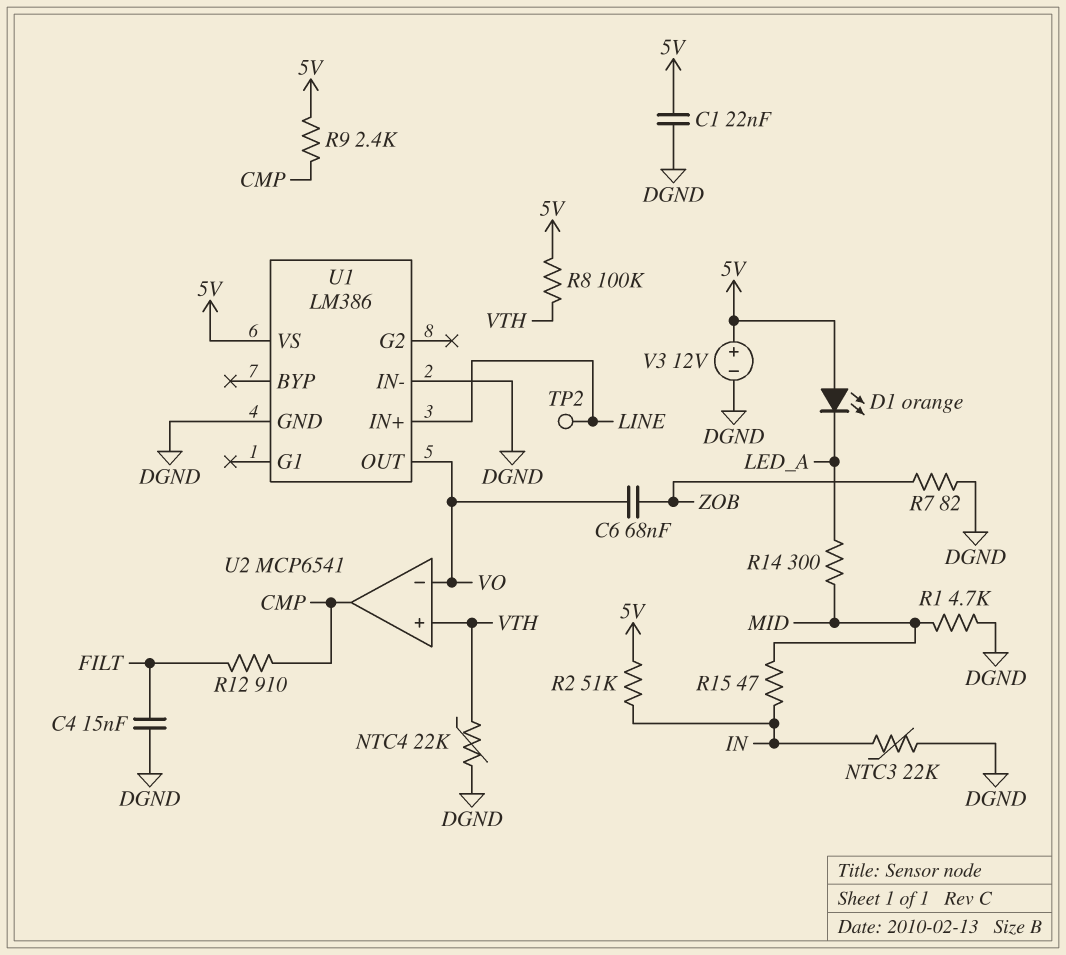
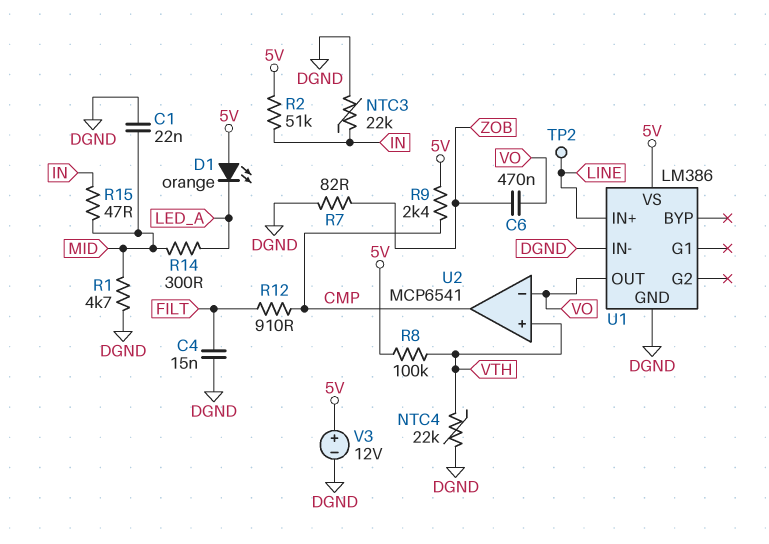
C1: 22nF (5V, DGND) -> 22nF (DGND, MID)
C6: 68nF (VO, ZOB) -> 470nF (VO, ZOB)

